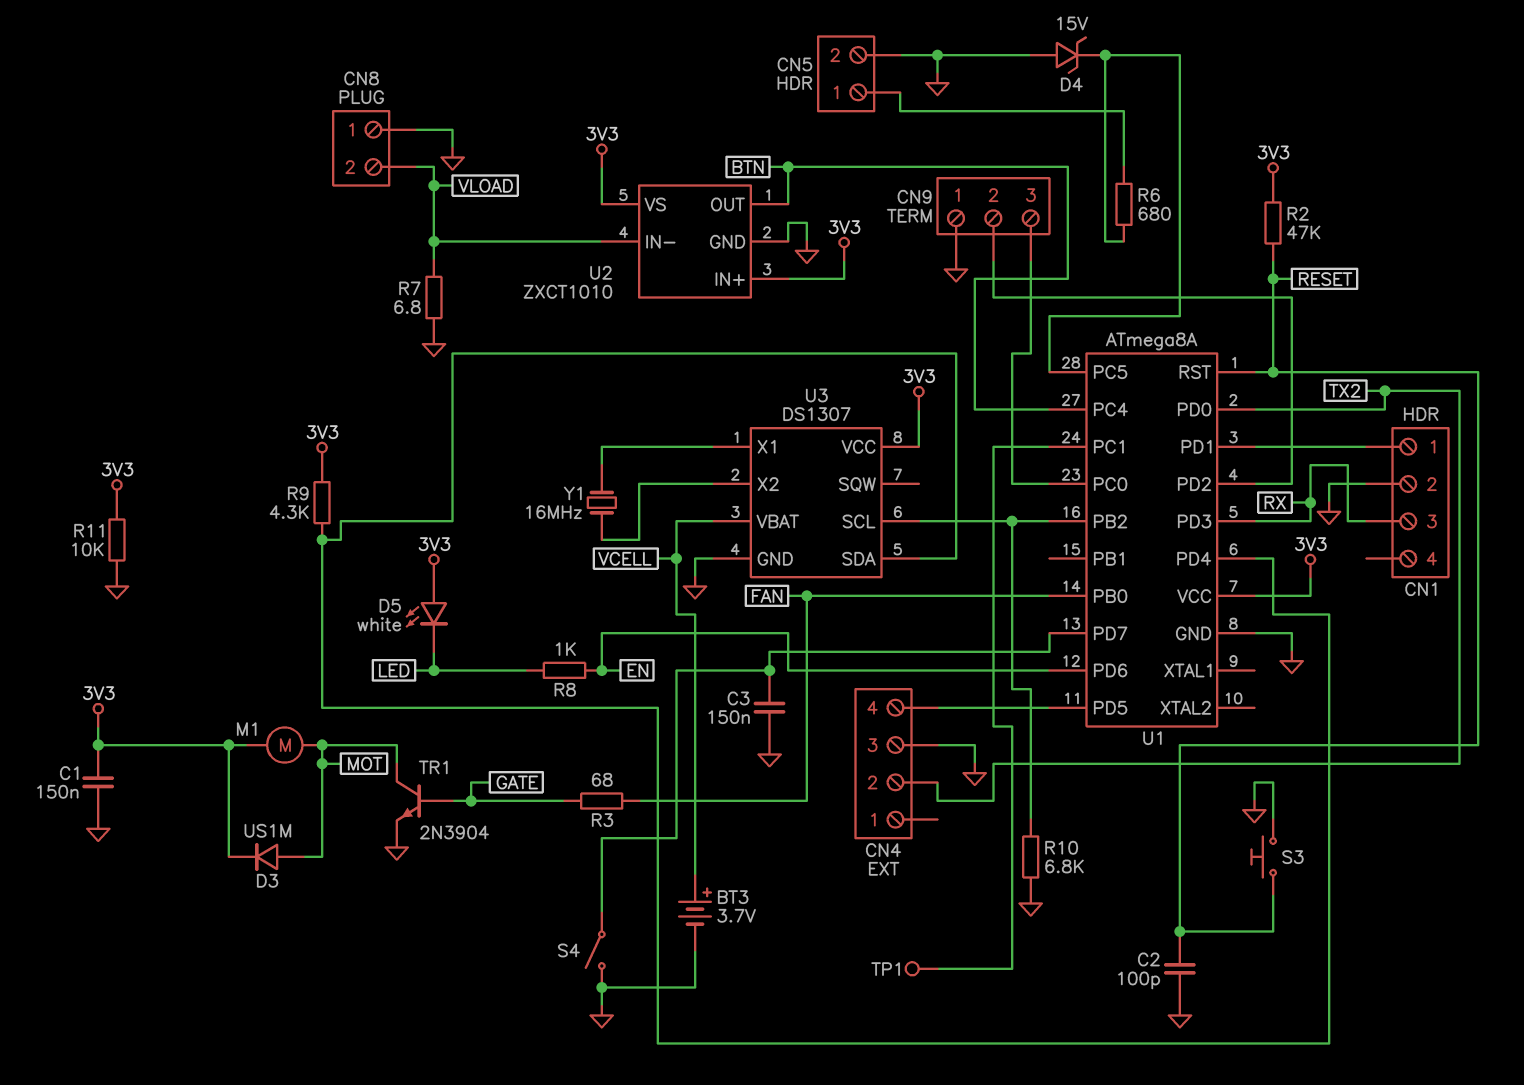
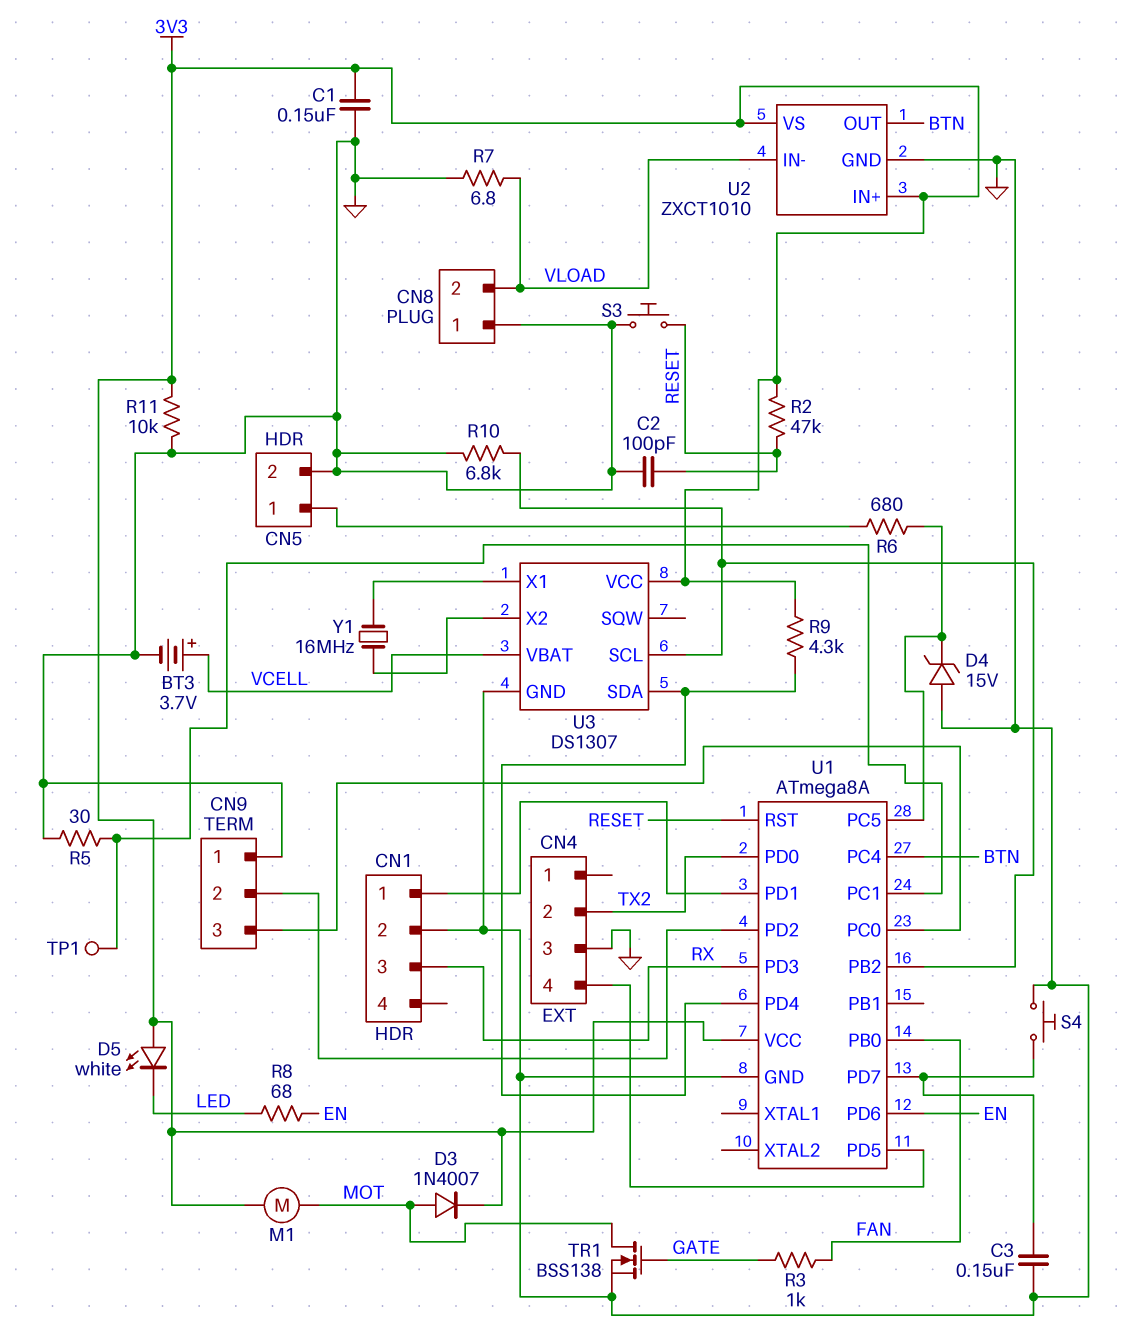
D3: diode US1M (A MOT, K 3V3) -> diode 1N4007 (A MOT, K 3V3)
R3: 68 (FAN, GATE) -> 1k (FAN, GATE)
R5: none -> 30 (GND, U1/PC1)
R8: 1k (EN, LED) -> 68 (EN, LED)
S4: switch (GND, U1/PD7) -> button (GND, U1/PD7)
TR1: NPN 2N3904 (B GATE, C MOT, E GND) -> NMOS BSS138 (G GATE, D MOT, S GND)

